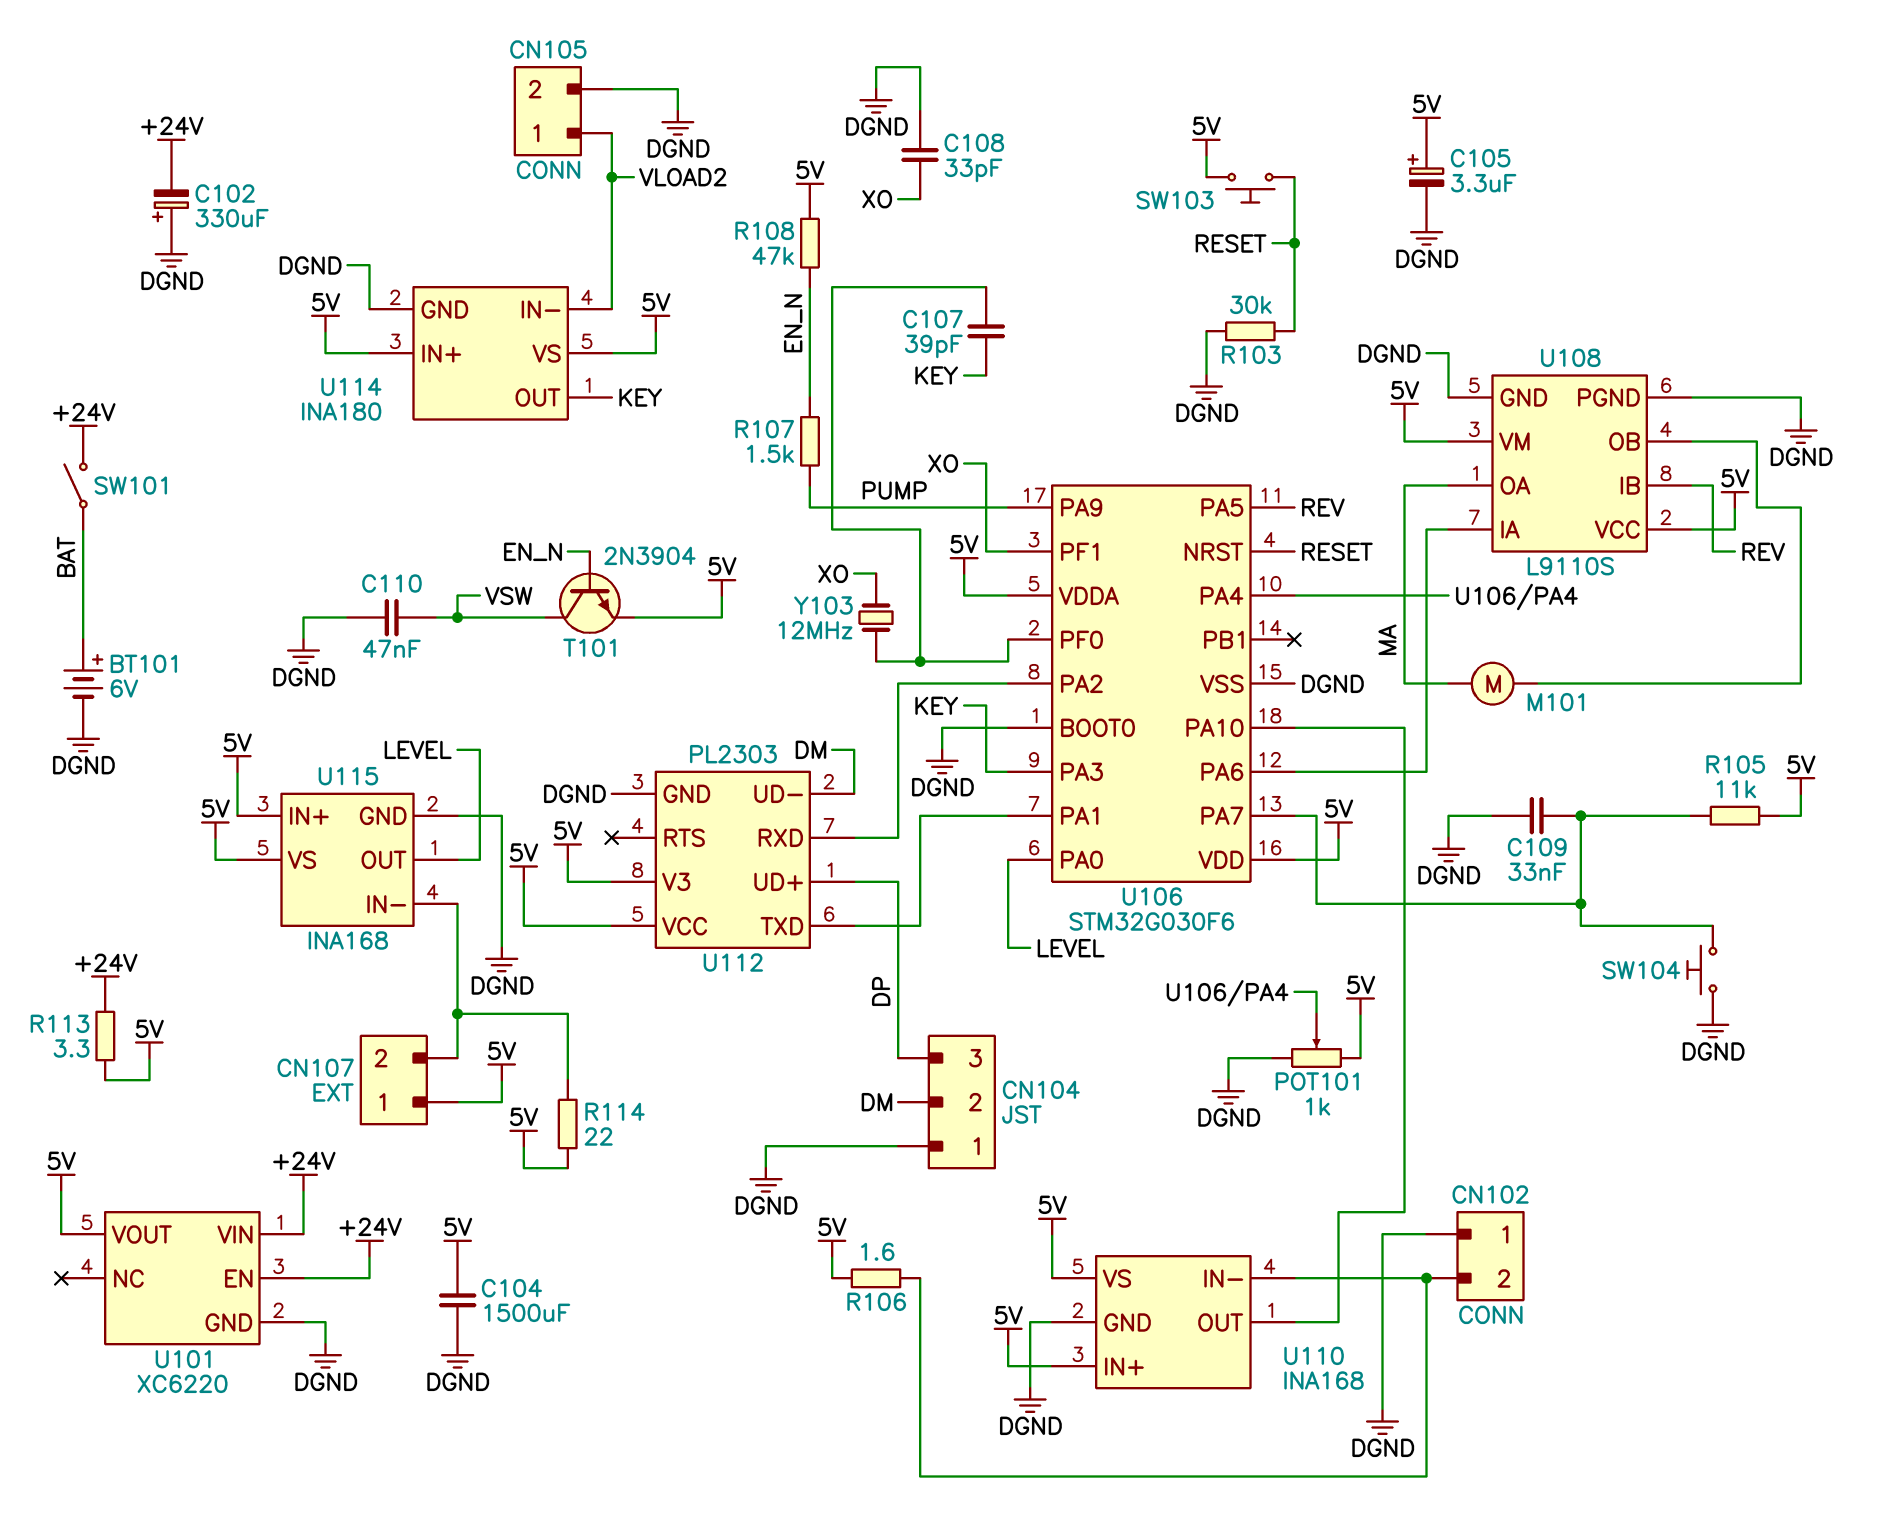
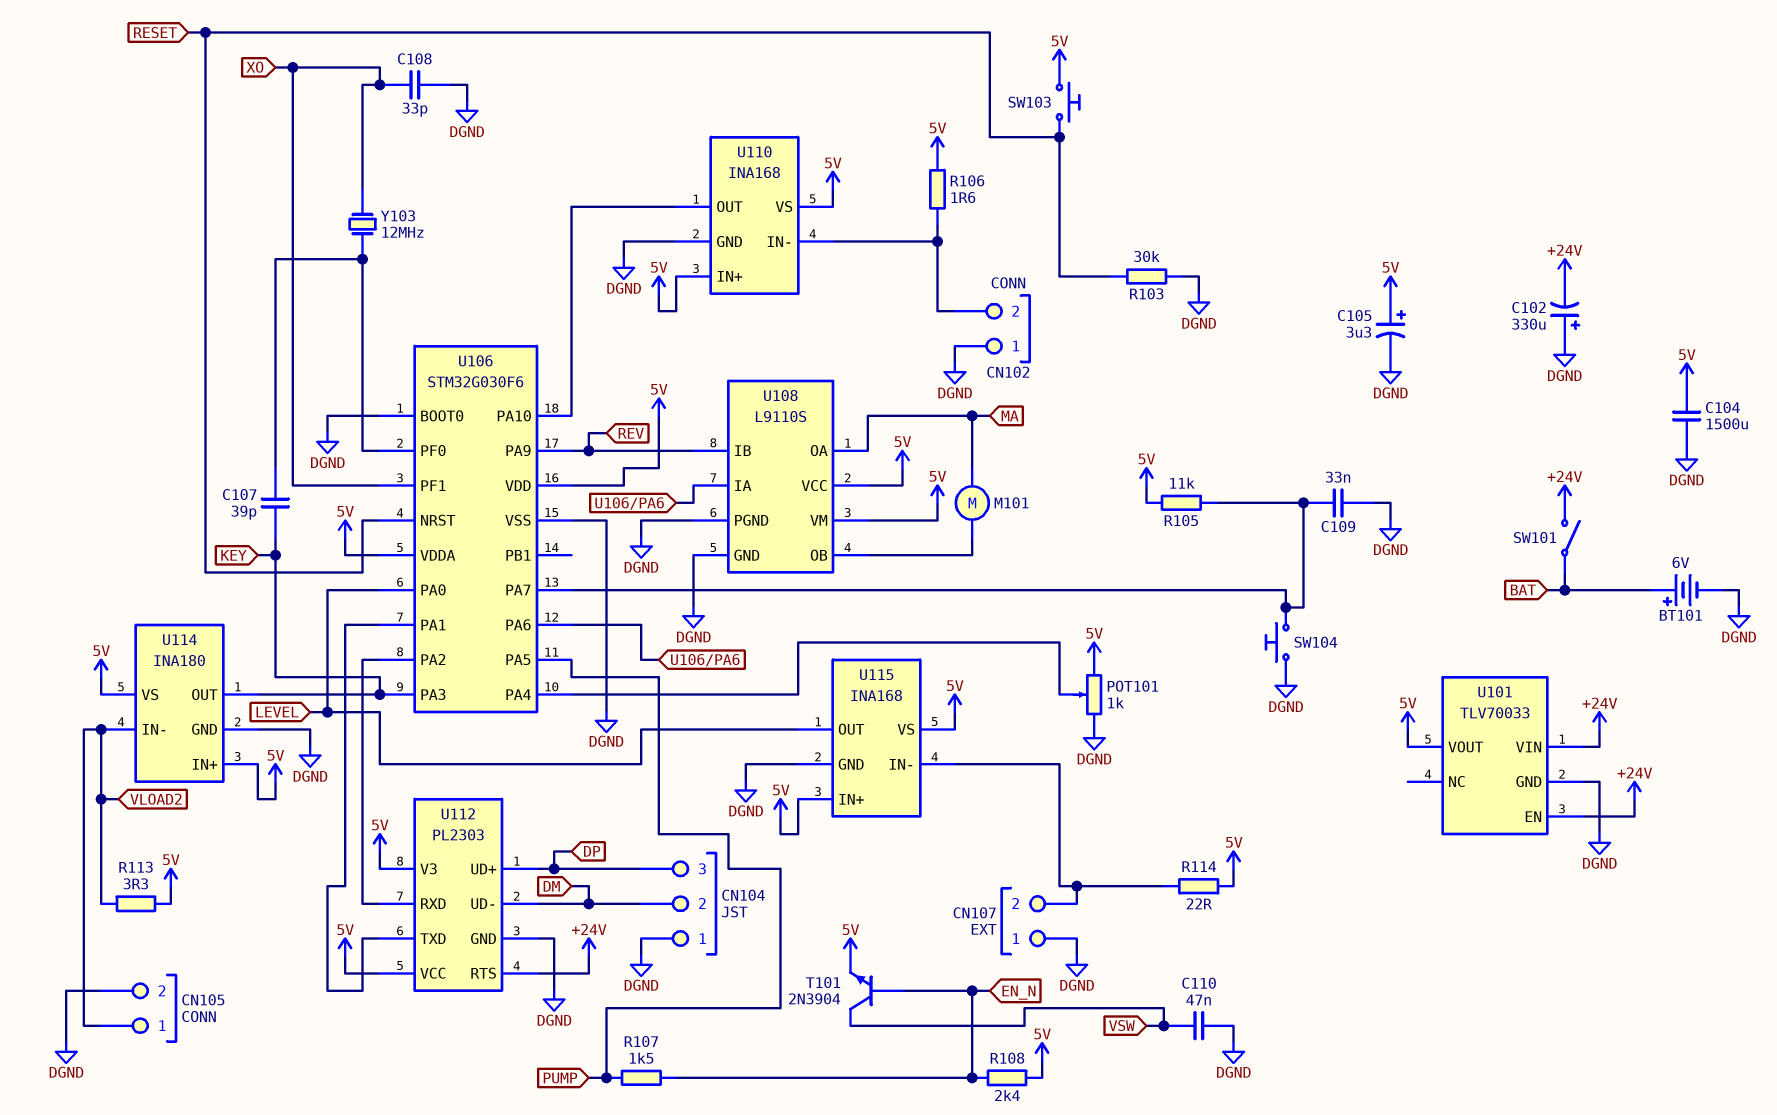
CN107 pin 1: 5V -> DGND
R108: 47k (5V, EN_N) -> 2.4k (5V, EN_N)
R113: 3.3 (+24V, 5V) -> 3.3 (5V, VLOAD2)
U101: XC6220 -> TLV70033
U106 pin PA5: REV -> PUMP
U106 pin PA9: PUMP -> REV
U112 pin RTS: none -> +24V

